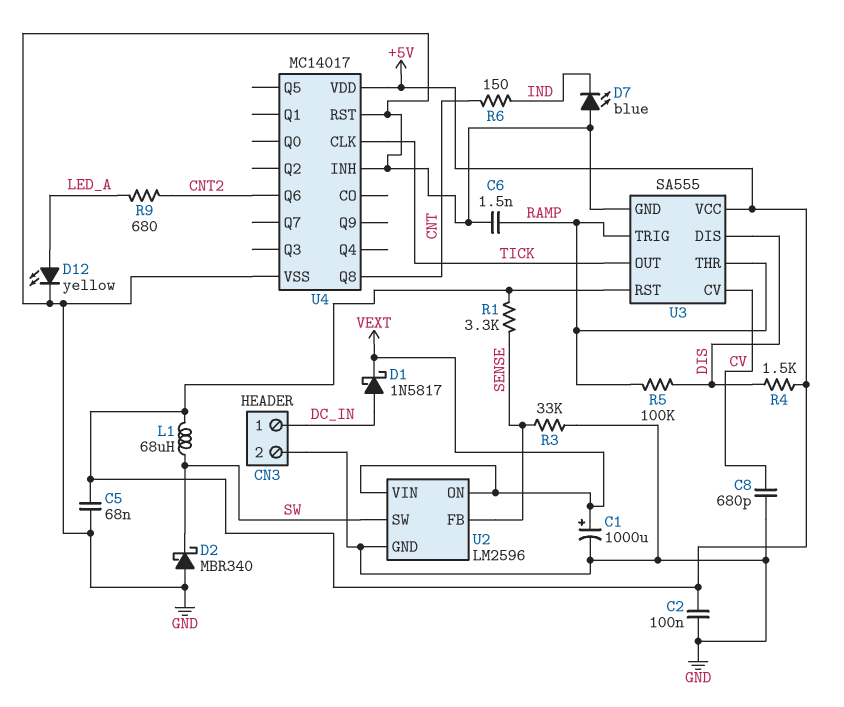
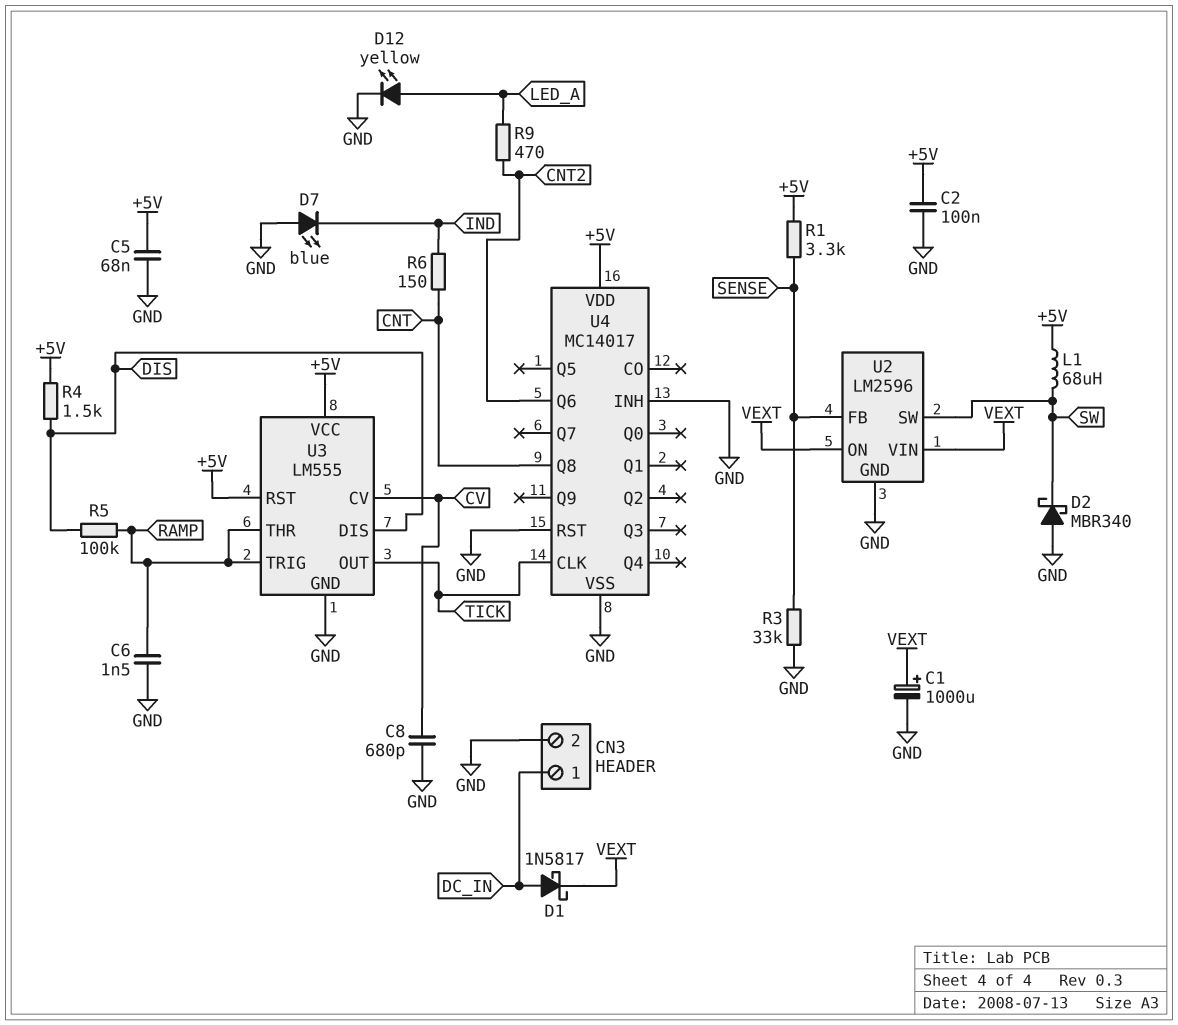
R9: 680 (CNT2, LED_A) -> 470 (CNT2, LED_A)
U3: SA555 -> LM555

